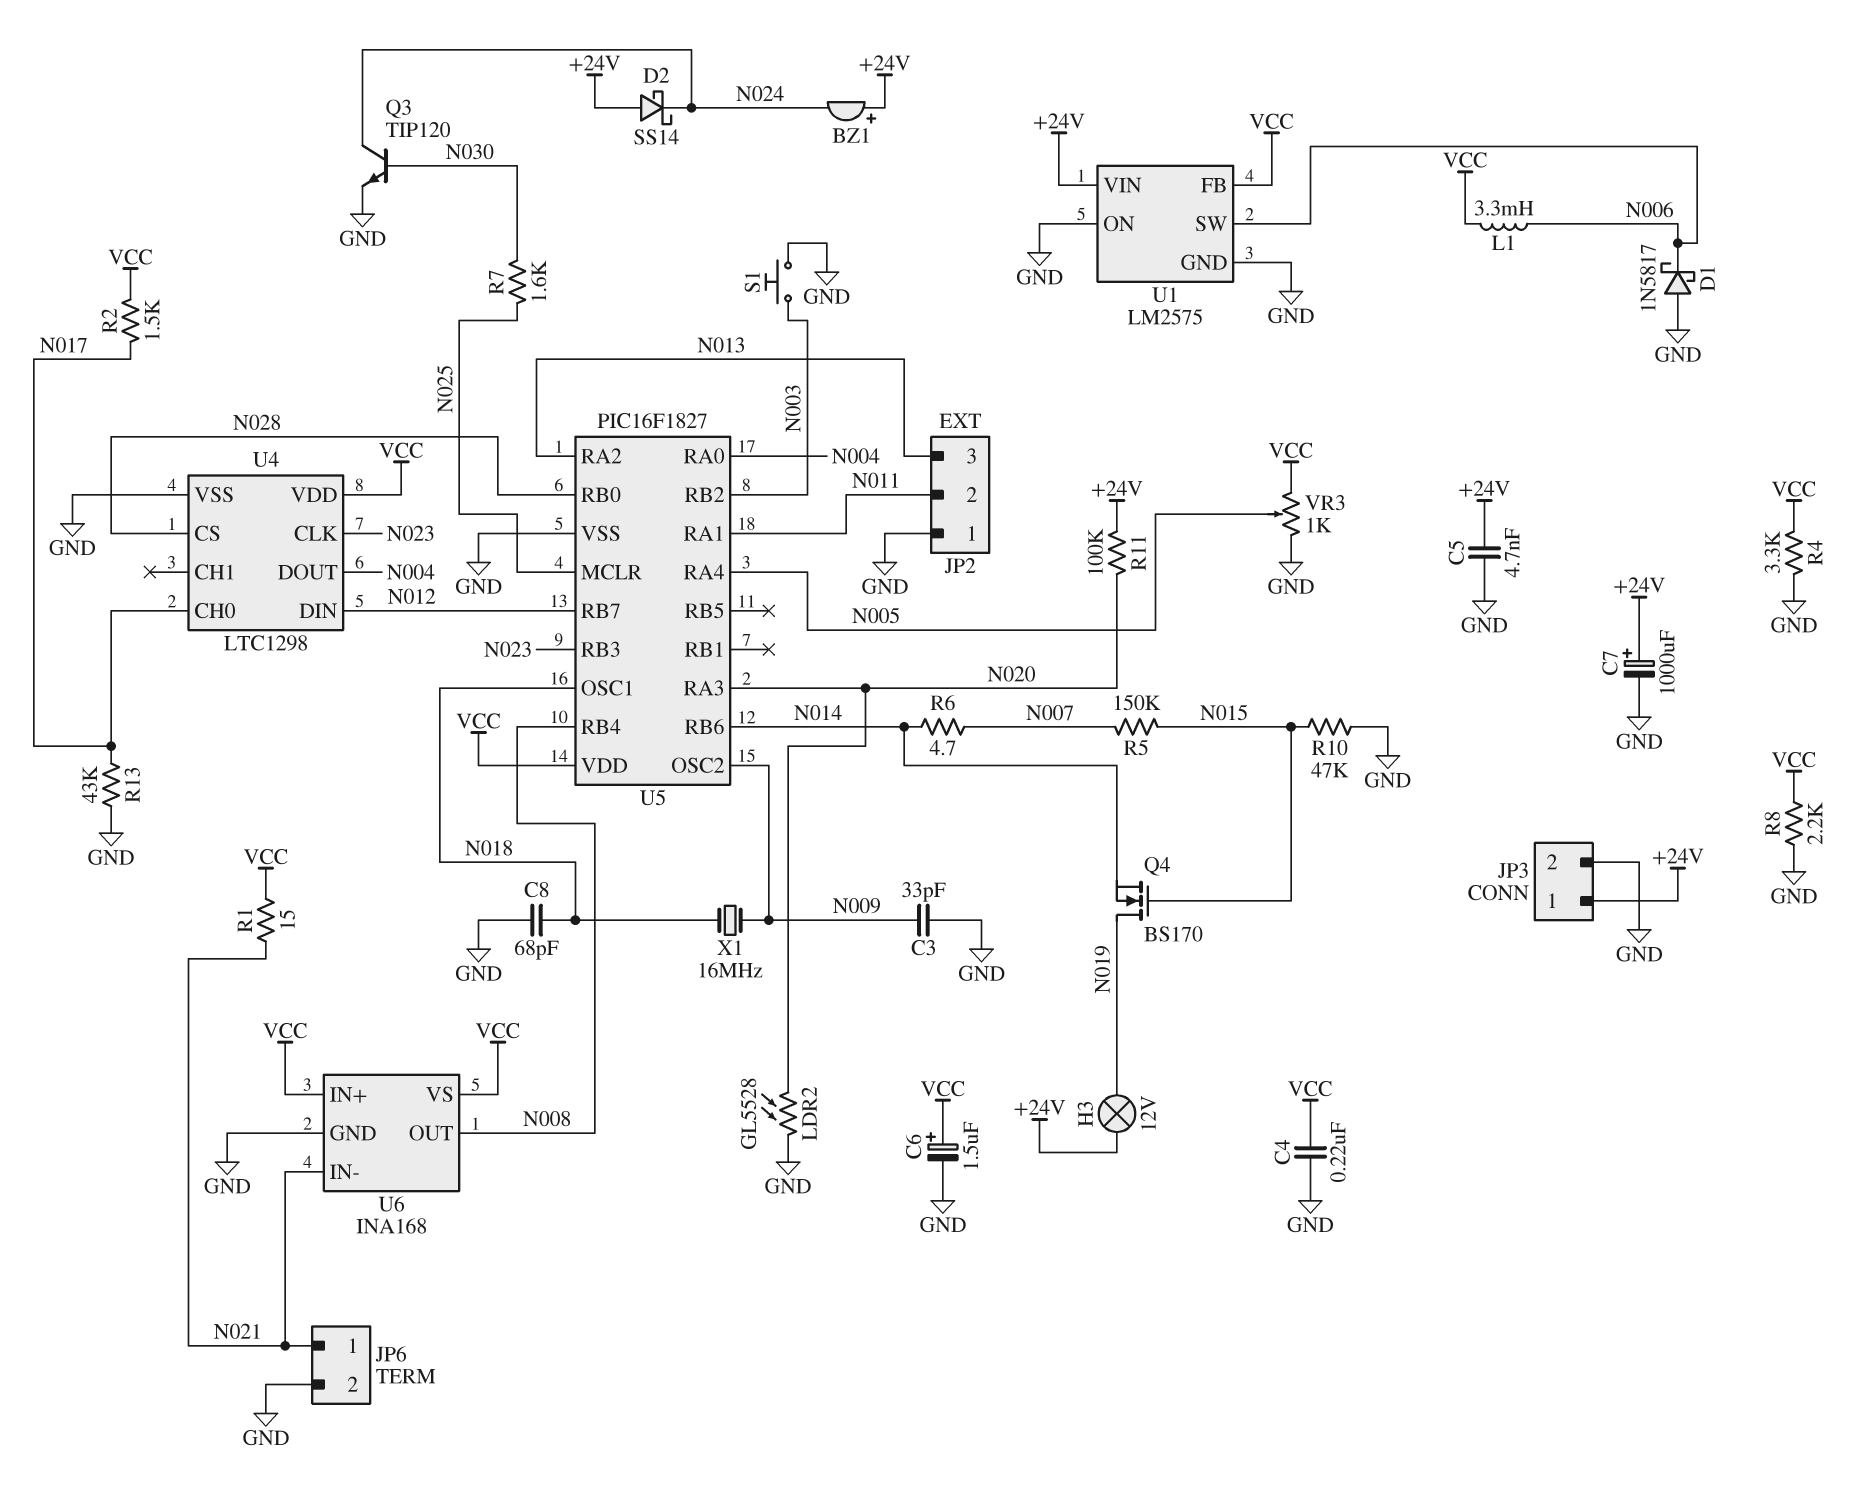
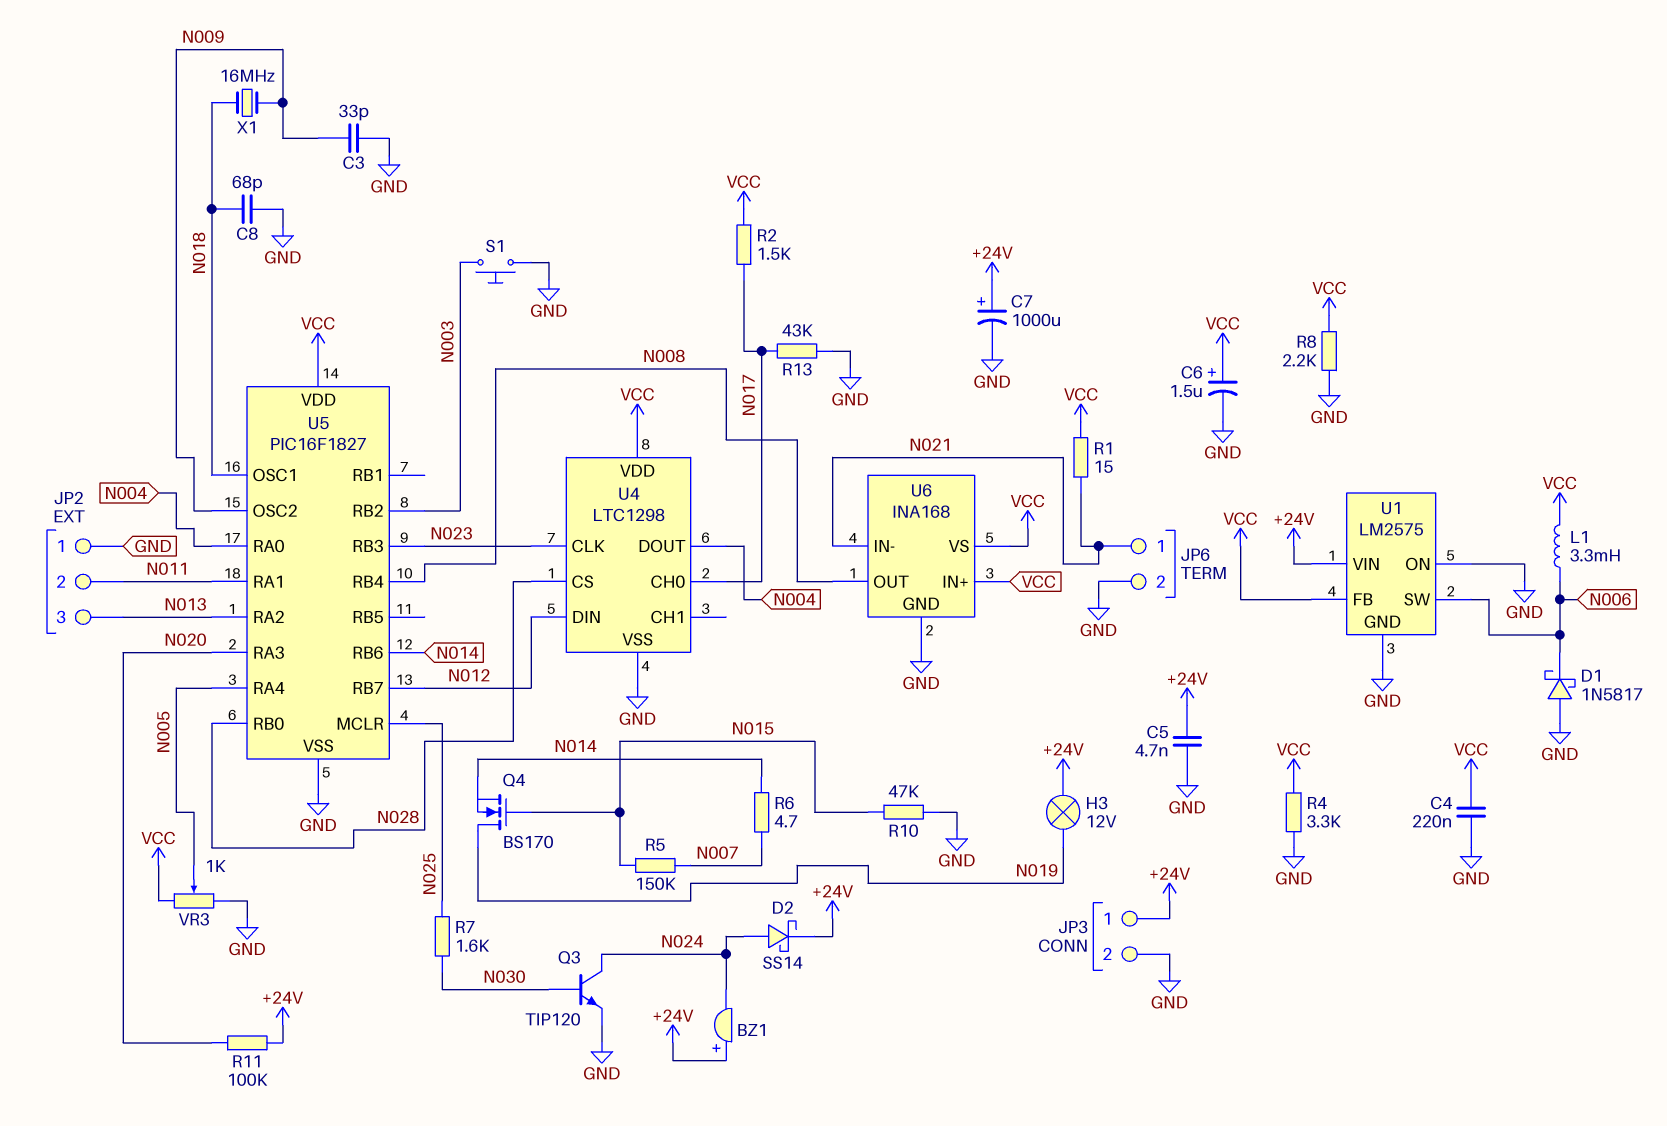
D2: schottky SS14 (A +24V, K N024) -> schottky SS14 (A N024, K +24V)
LDR2: GL5528 (GND, N020) -> none

